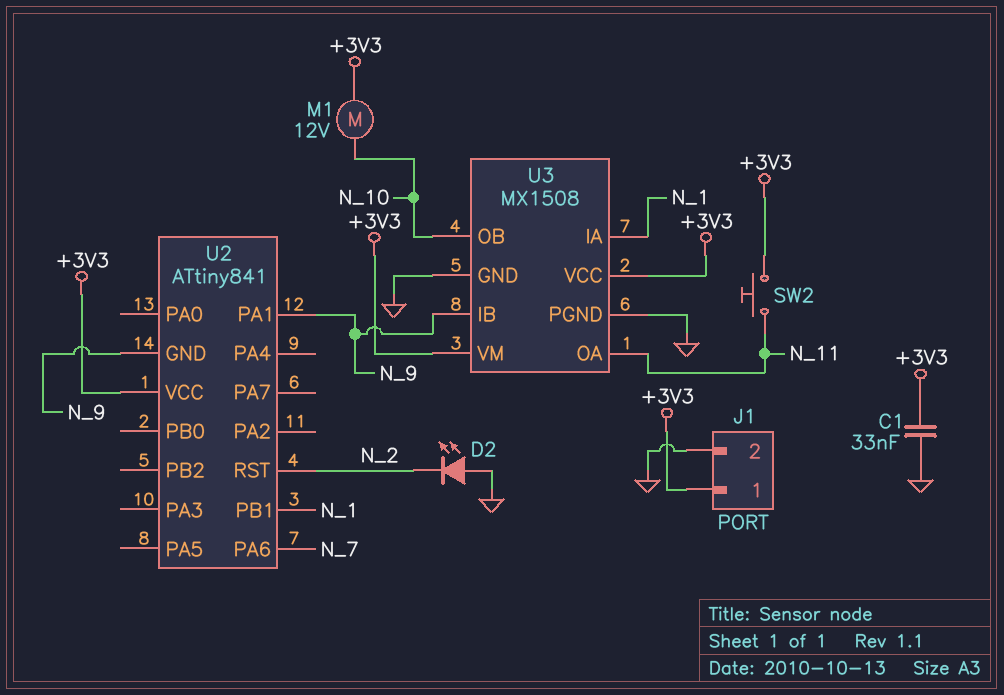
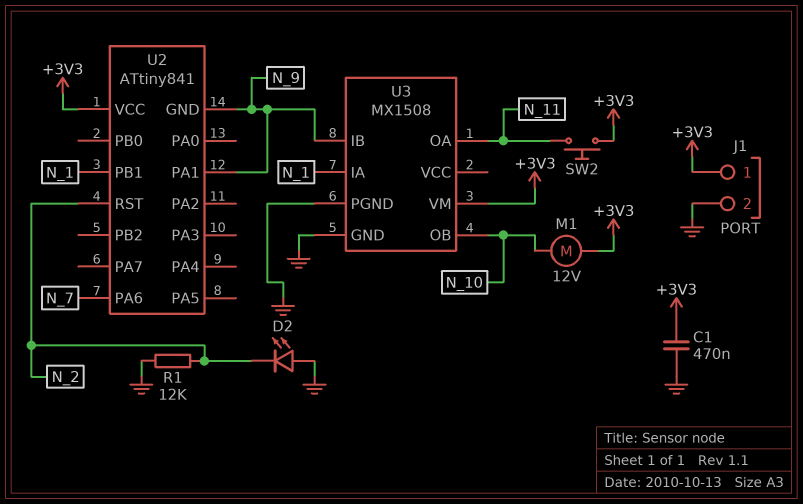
C1: 33nF (+3V3, GND) -> 470nF (+3V3, GND)
R1: none -> 12k (GND, N_2)
U3 pin VCC: +3V3 -> none

